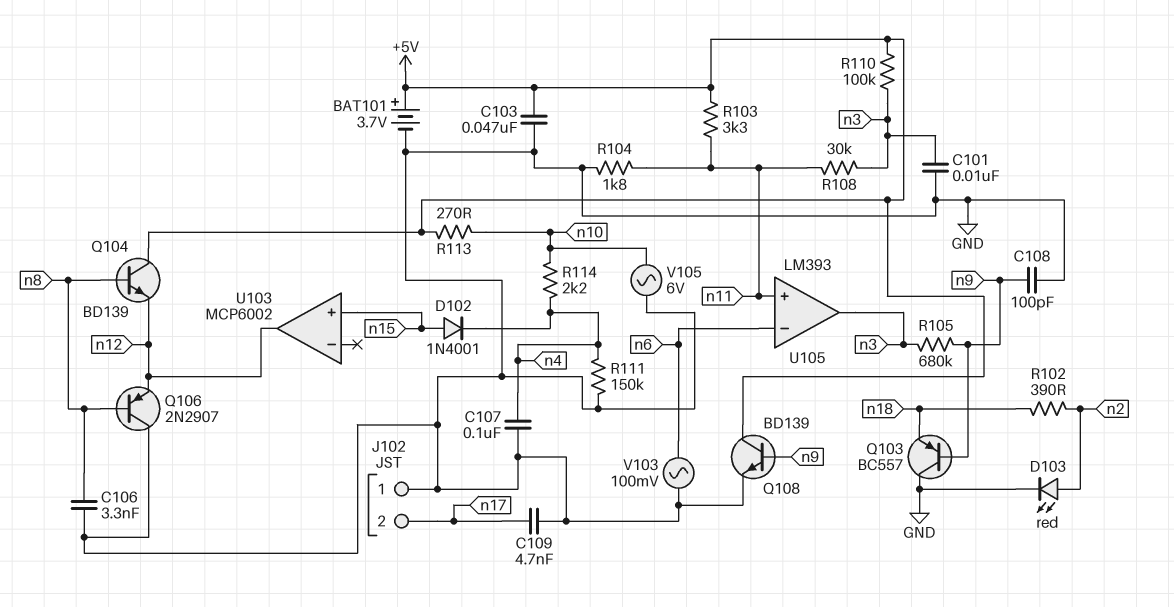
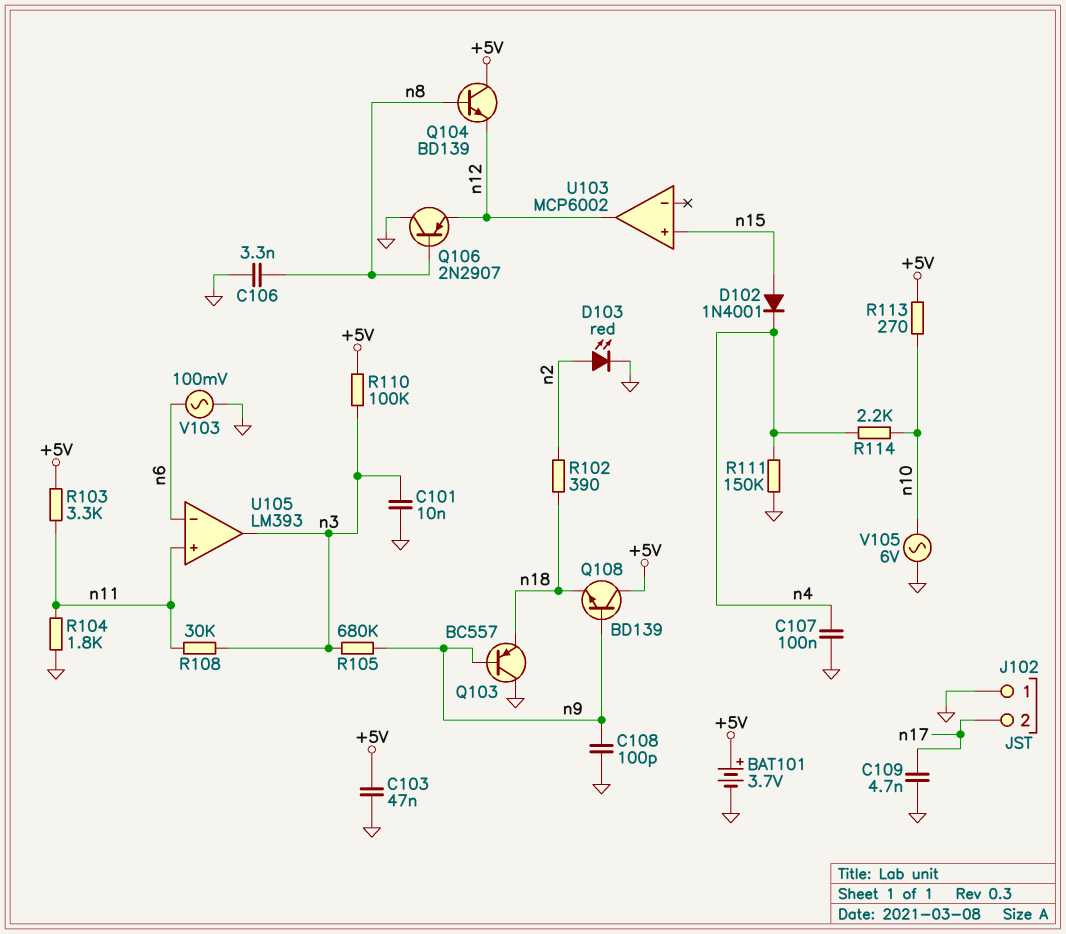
Q108: NPN BD139 (B n9, C +5V, E GND) -> NPN BD139 (B n9, C +5V, E n18)

